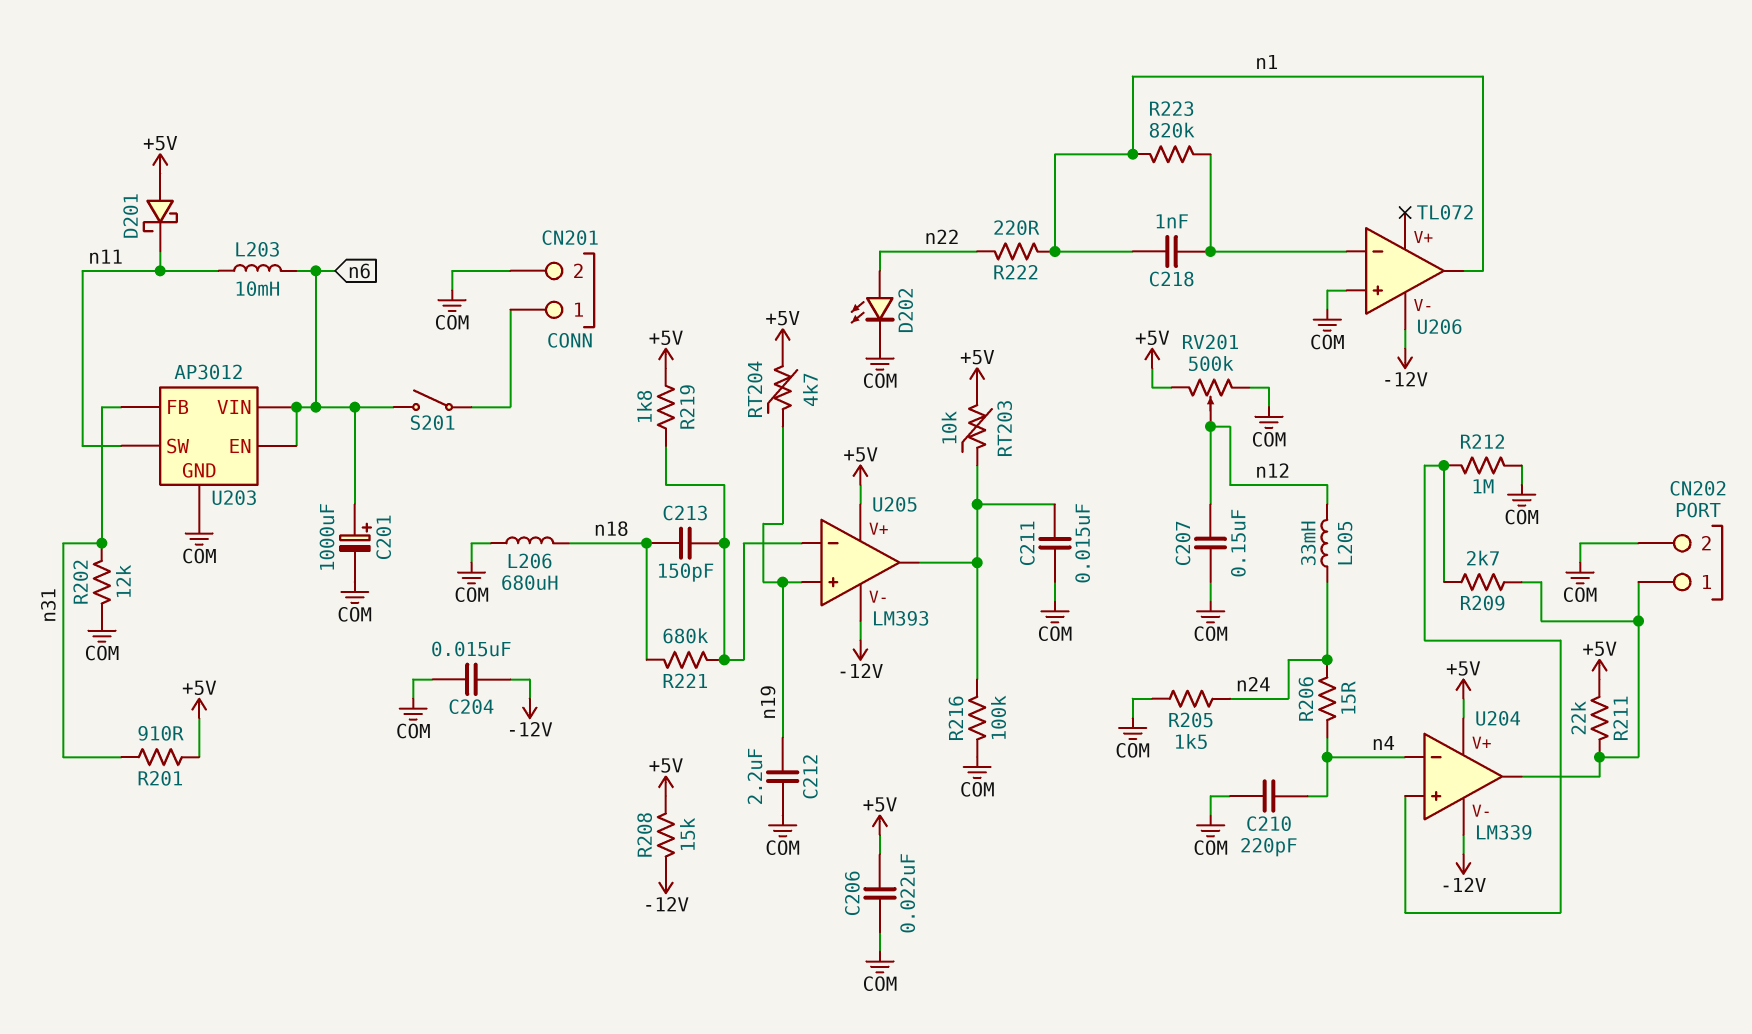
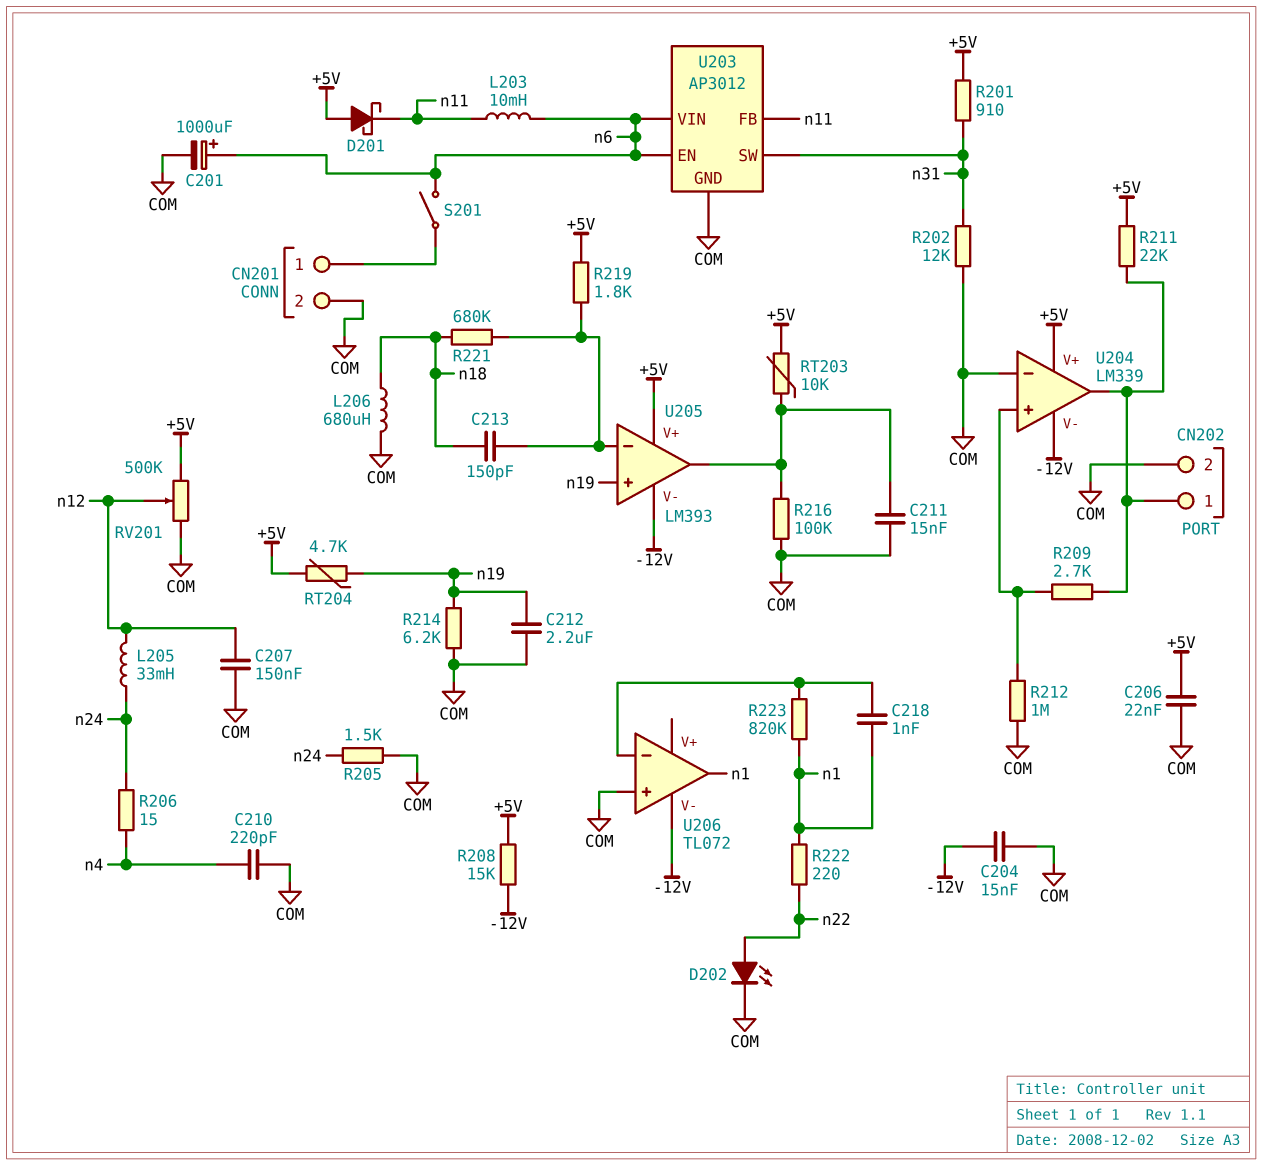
R214: none -> 6.2k (COM, n19)
U203 pin FB: n31 -> n11
U203 pin SW: n11 -> n31
U204 pin in-: n4 -> COM

